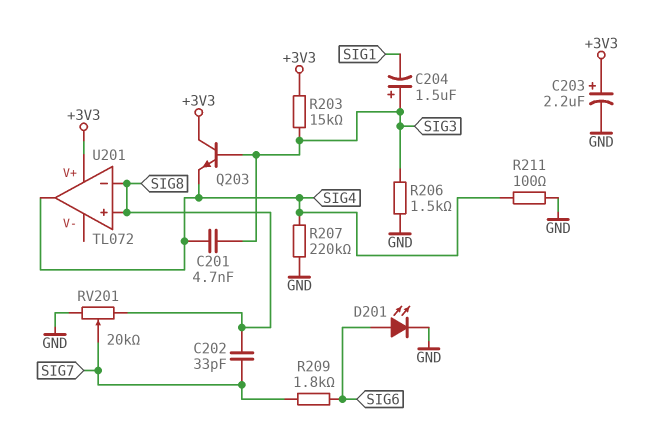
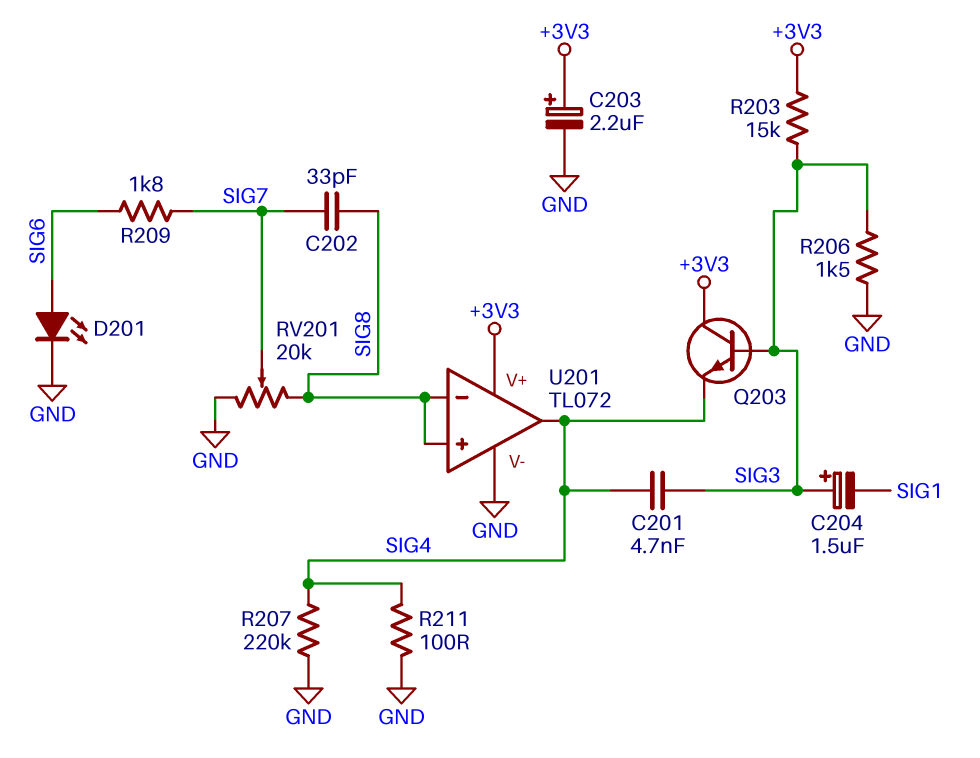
U201 pin V-: none -> GND

